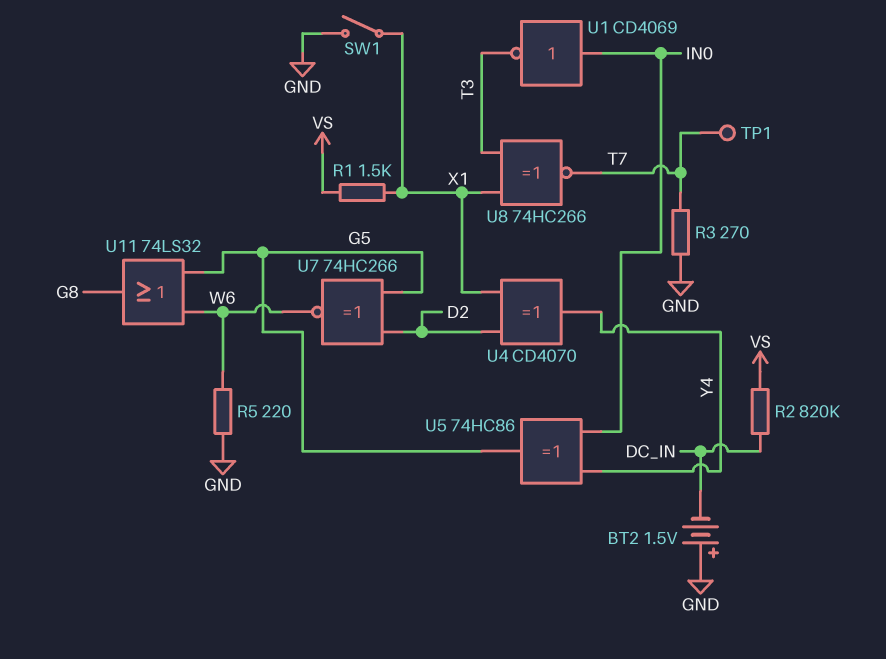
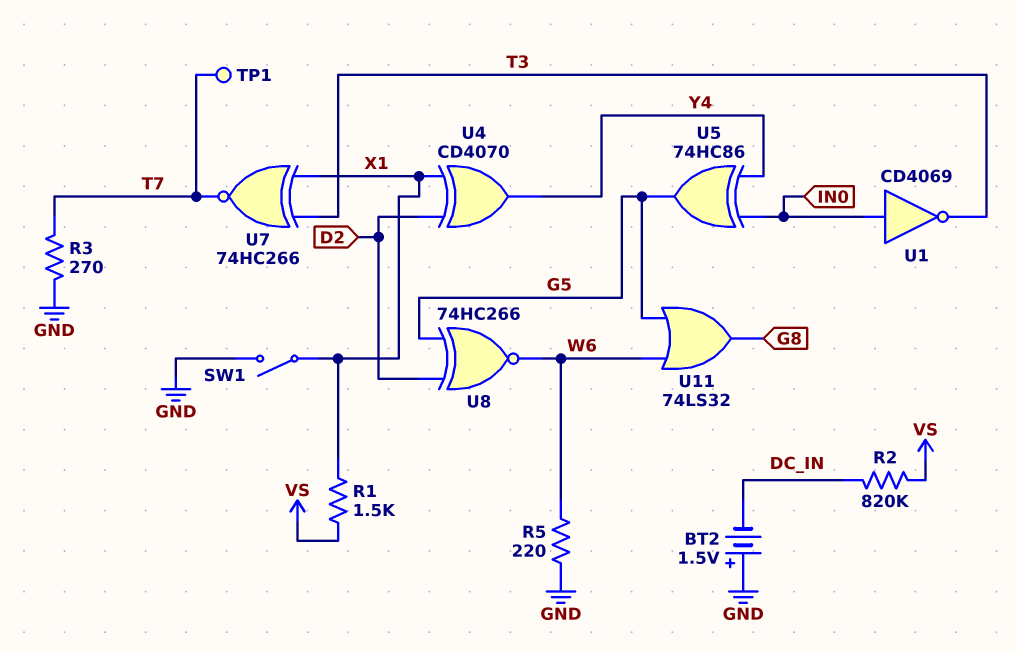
U7: XNOR 74HC266 (in D2, in G5, out W6) -> XNOR 74HC266 (in T3, in X1, out T7)
U8: XNOR 74HC266 (in T3, in X1, out T7) -> XNOR 74HC266 (in D2, in G5, out W6)

